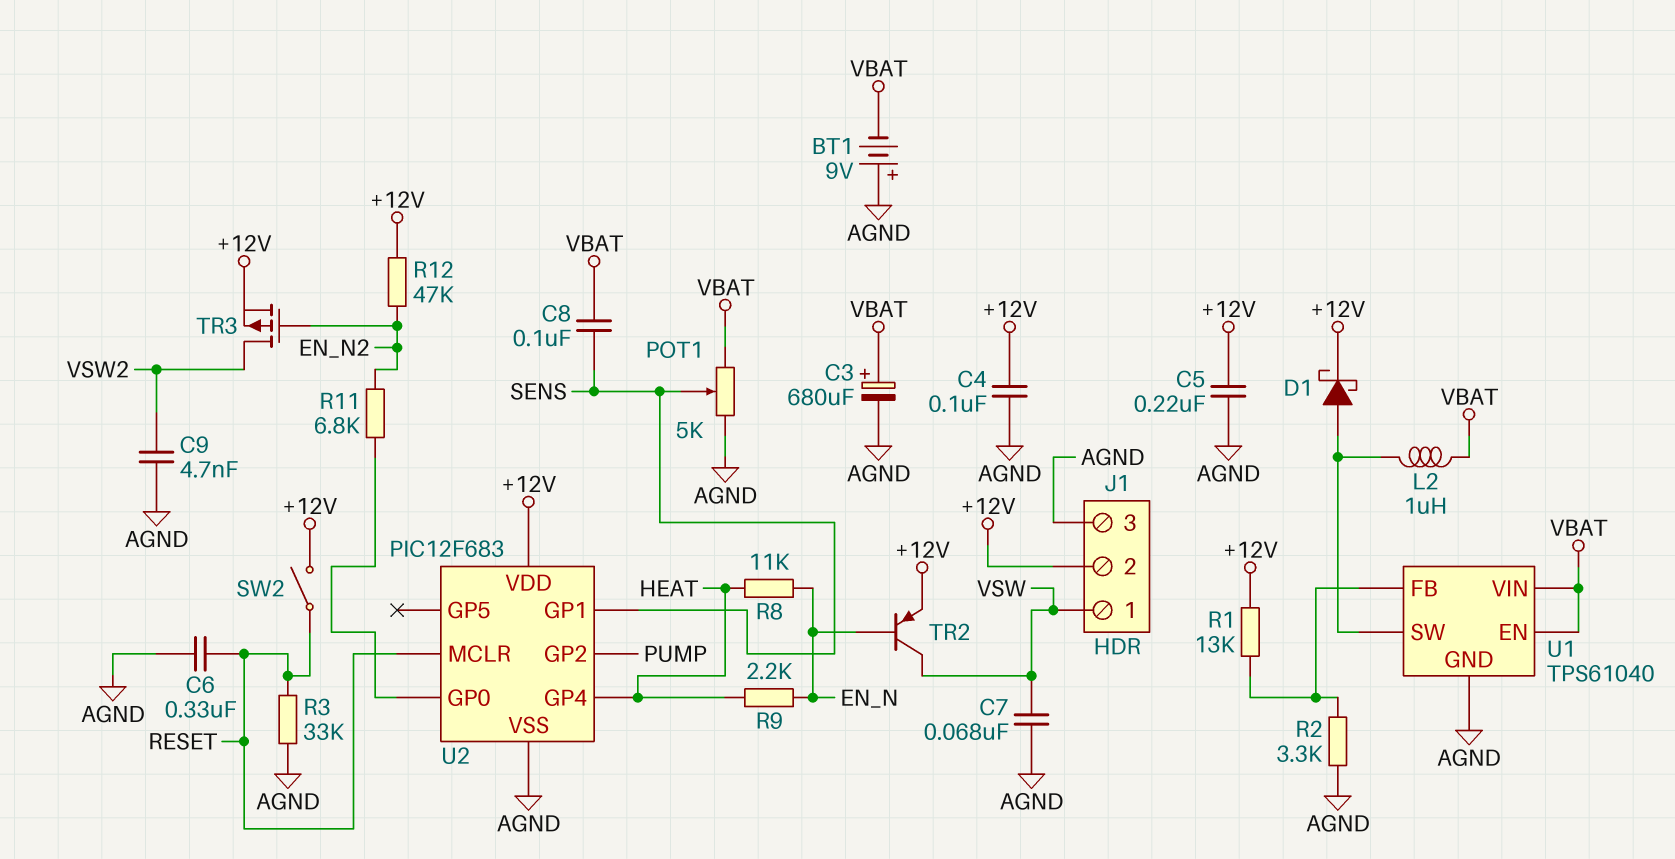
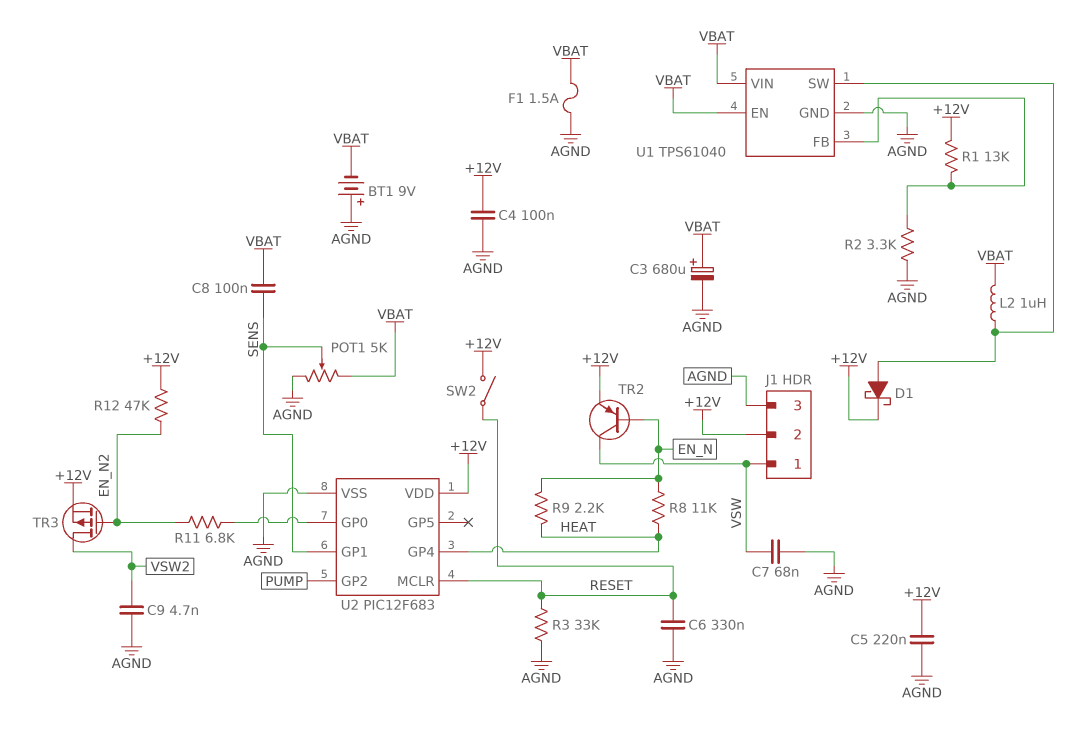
F1: none -> 1.5A (AGND, VBAT)

